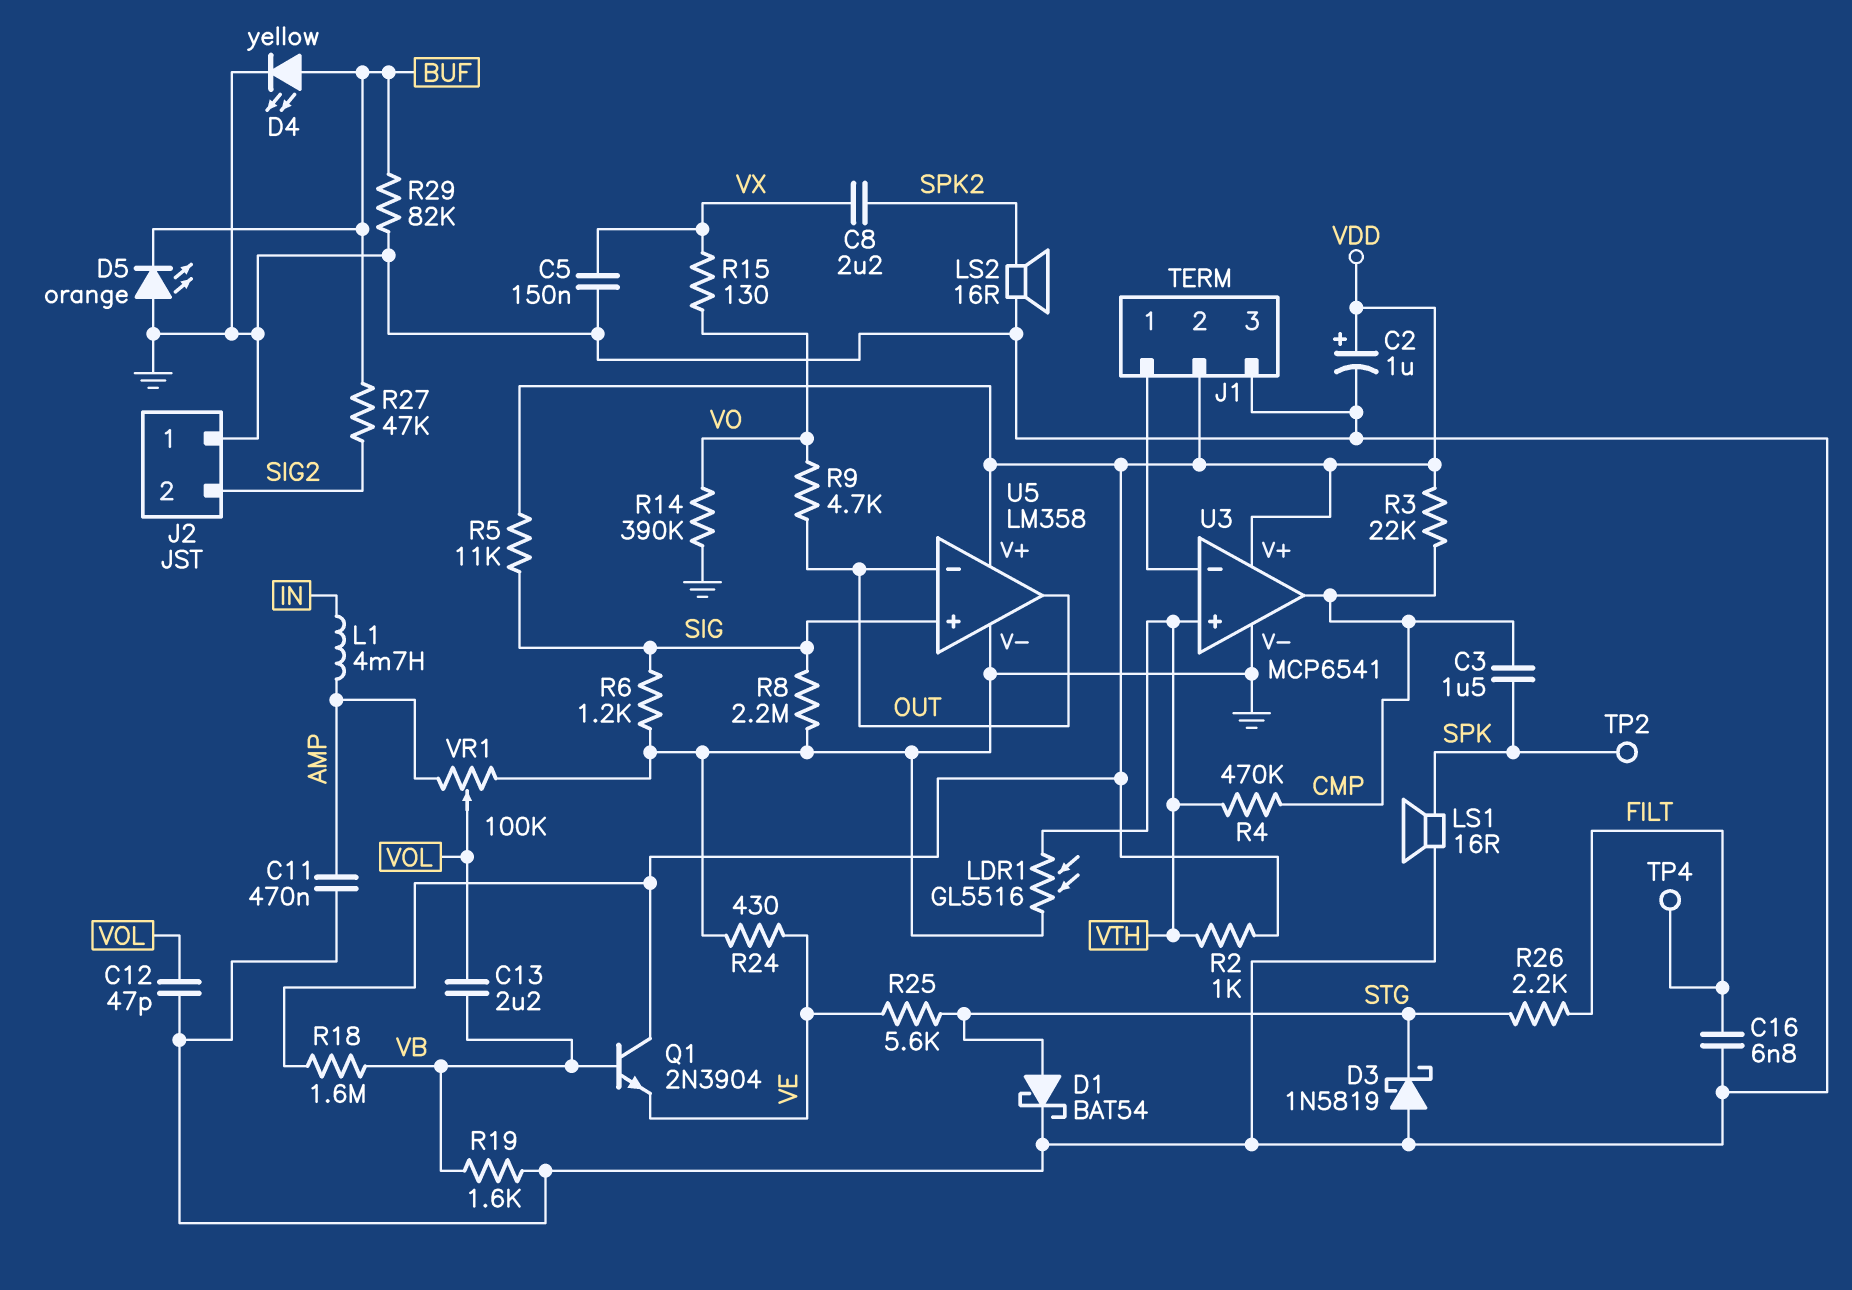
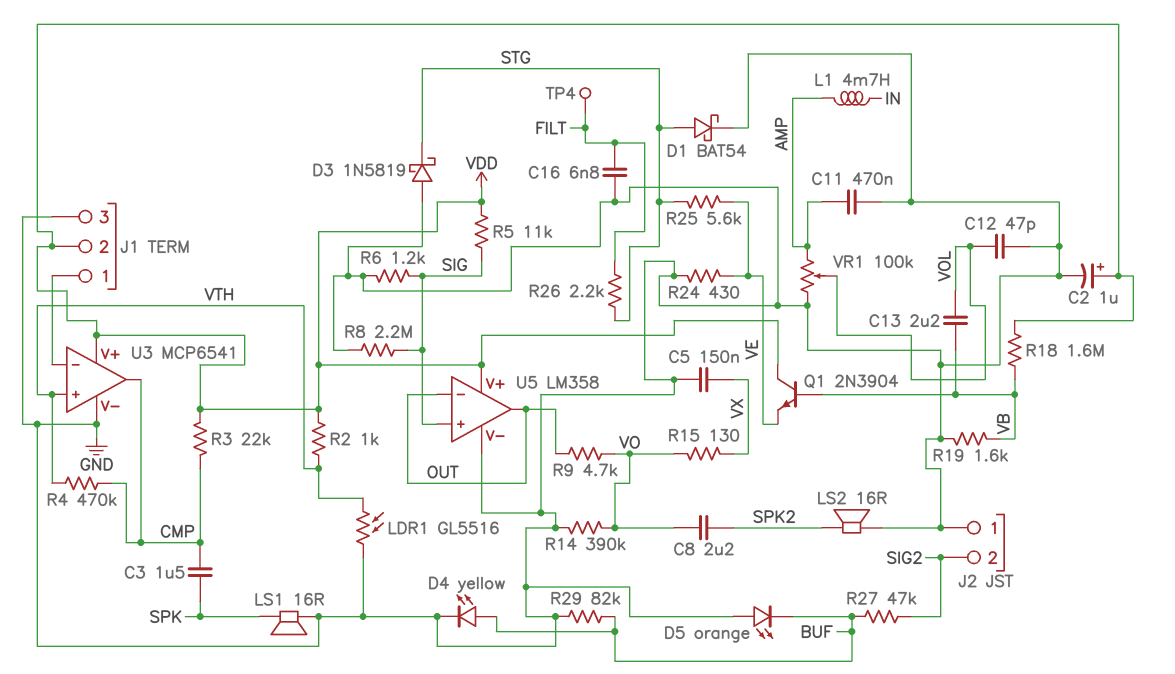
C8: 2.2uF (SPK2, VX) -> 2.2uF (SPK2, VO)
TP2: test point (SPK) -> none

